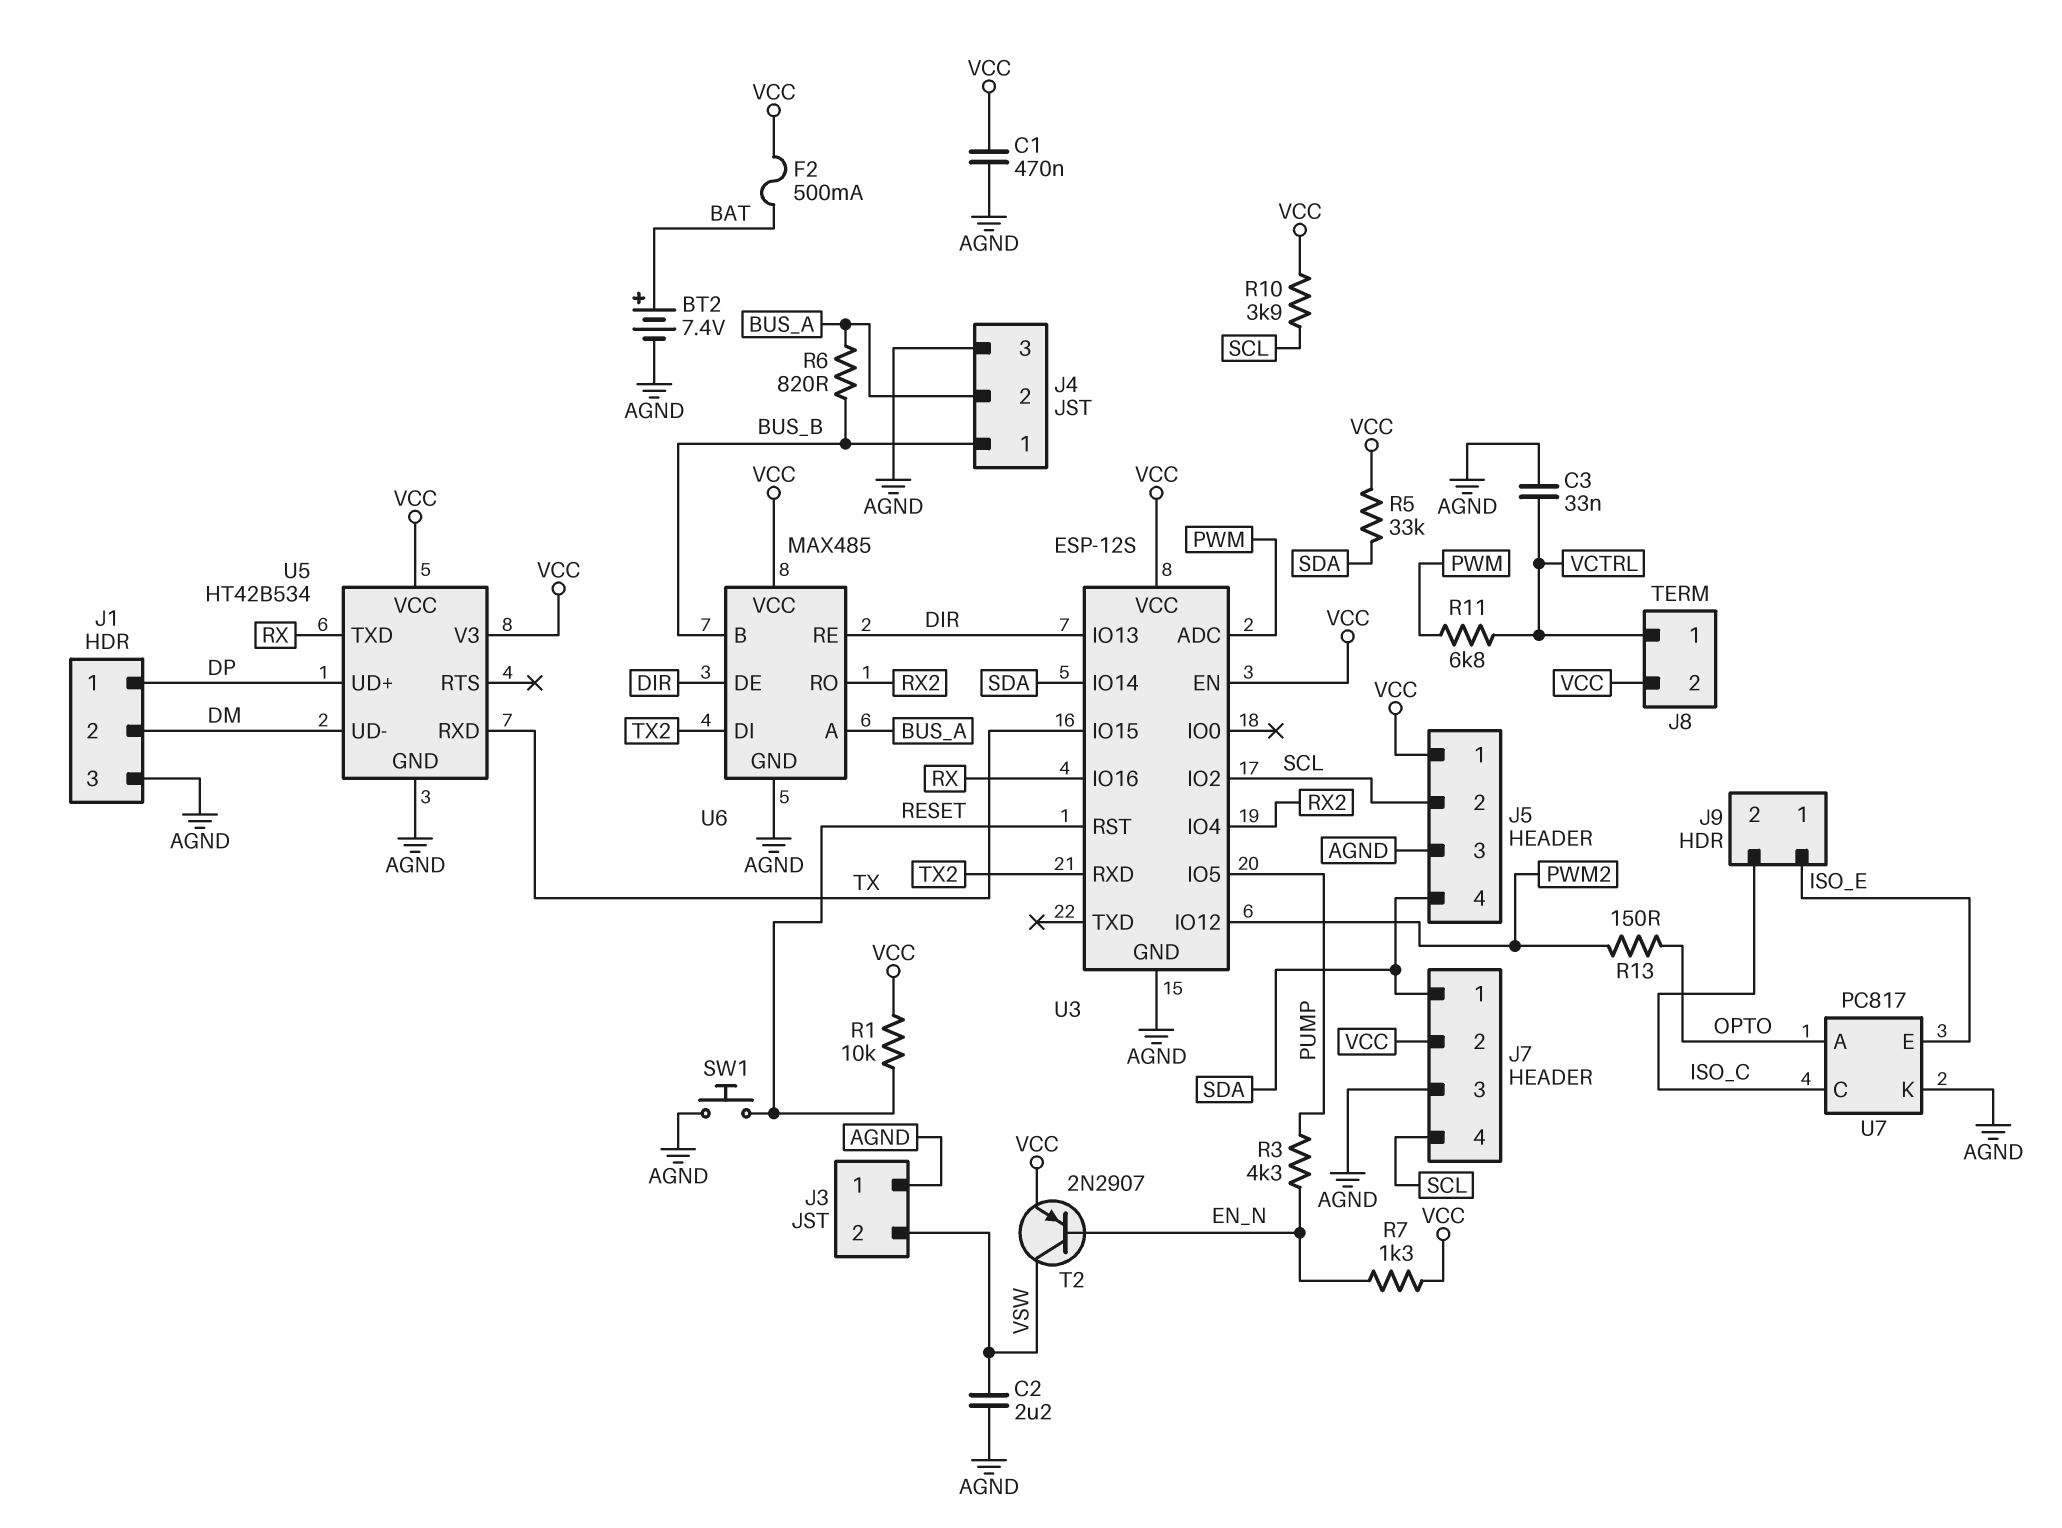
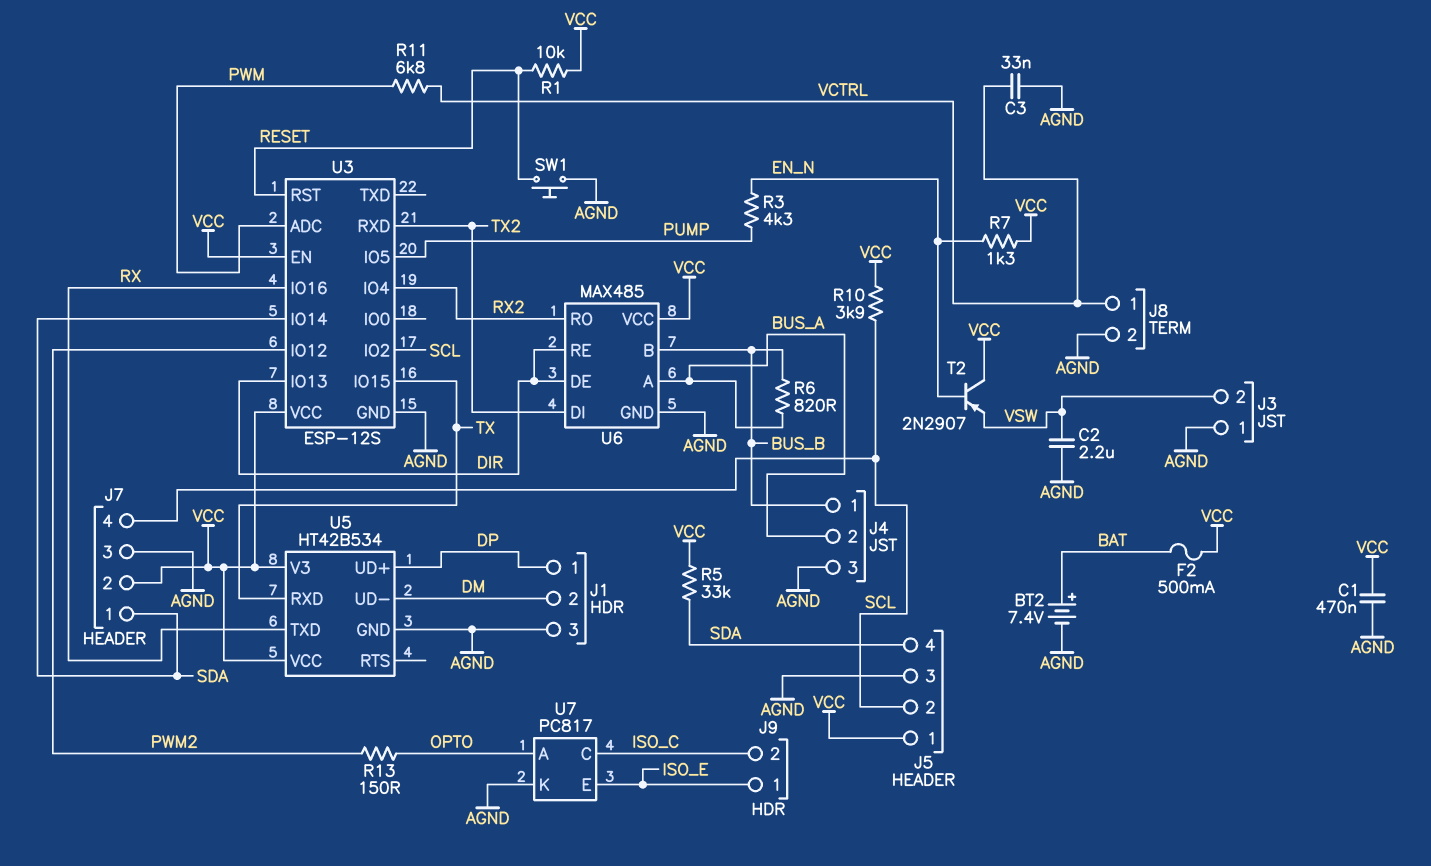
J8 pin 2: VCC -> AGND
T2: PNP 2N2907 (B EN_N, C VSW, E VCC) -> PNP 2N2907 (B EN_N, C VCC, E VSW)

